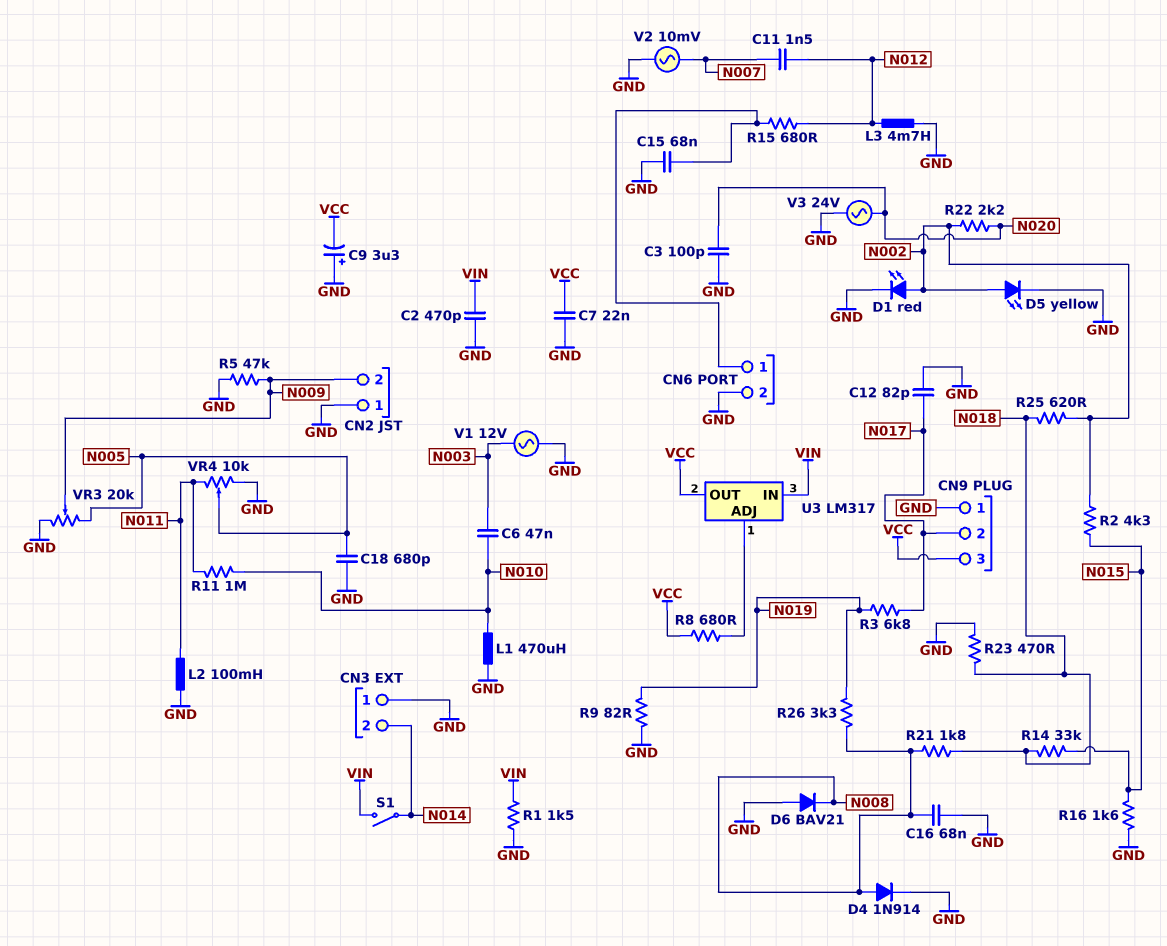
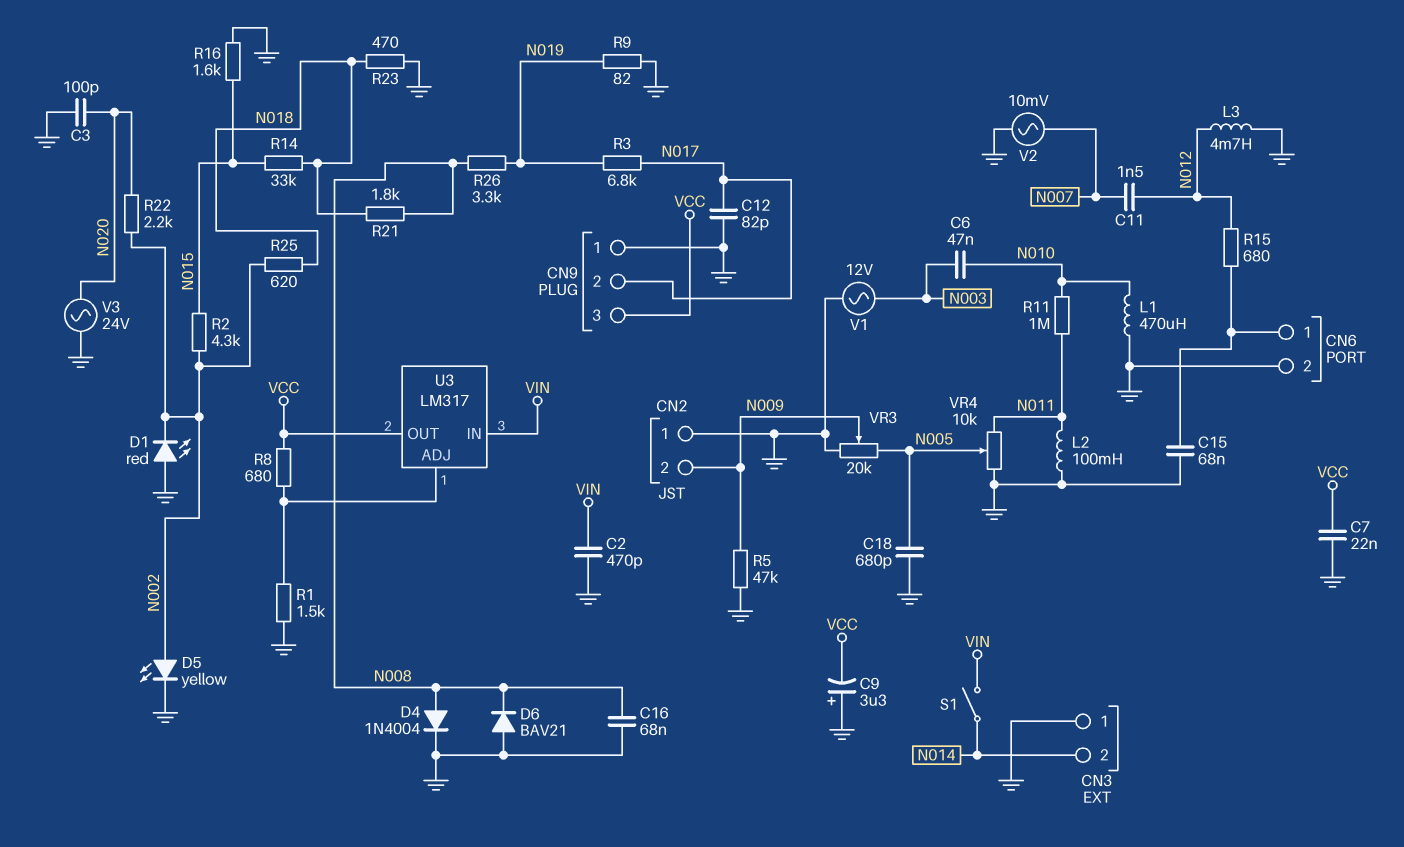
D1: LED red (A N002, K GND) -> LED red (A GND, K N002)
D4: diode 1N914 (A N008, K GND) -> diode 1N4004 (A N008, K GND)
R1: 1.5k (GND, VIN) -> 1.5k (GND, U3/ADJ)

